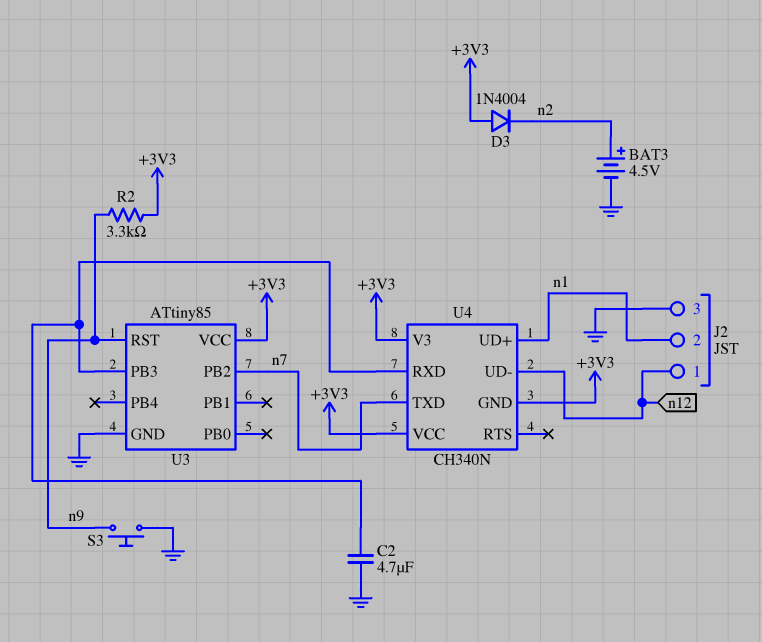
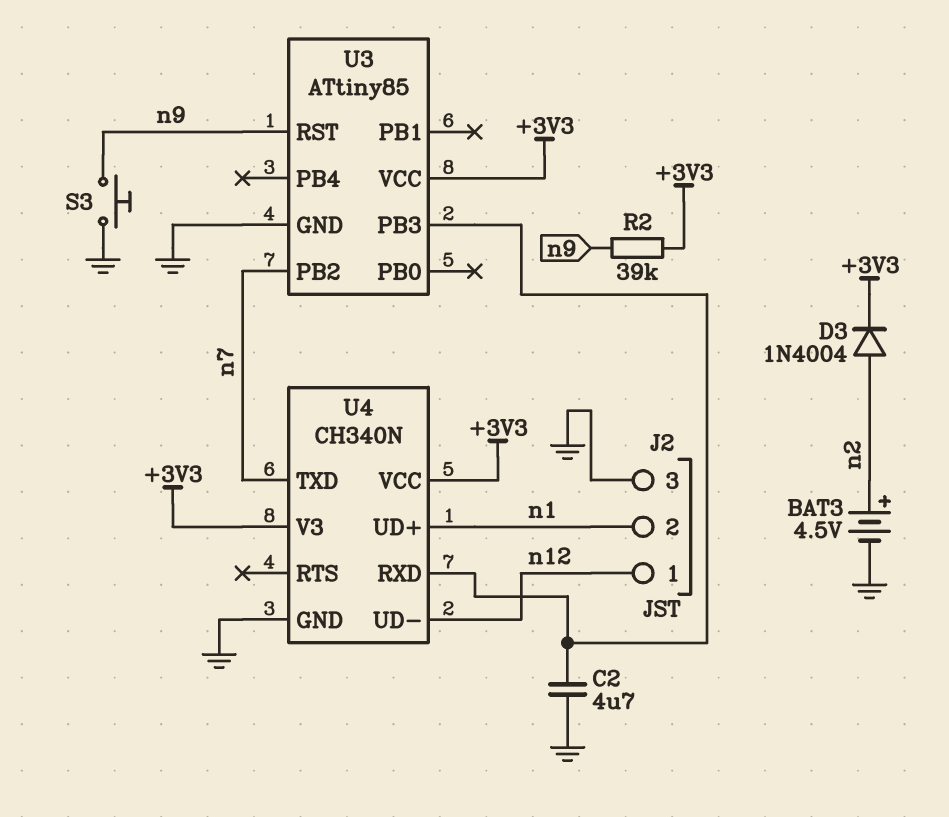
D3: diode 1N4004 (A +3V3, K n2) -> diode 1N4004 (A n2, K +3V3)
R2: 3.3k (+3V3, n9) -> 39k (+3V3, n9)
U4 pin GND: +3V3 -> GND

